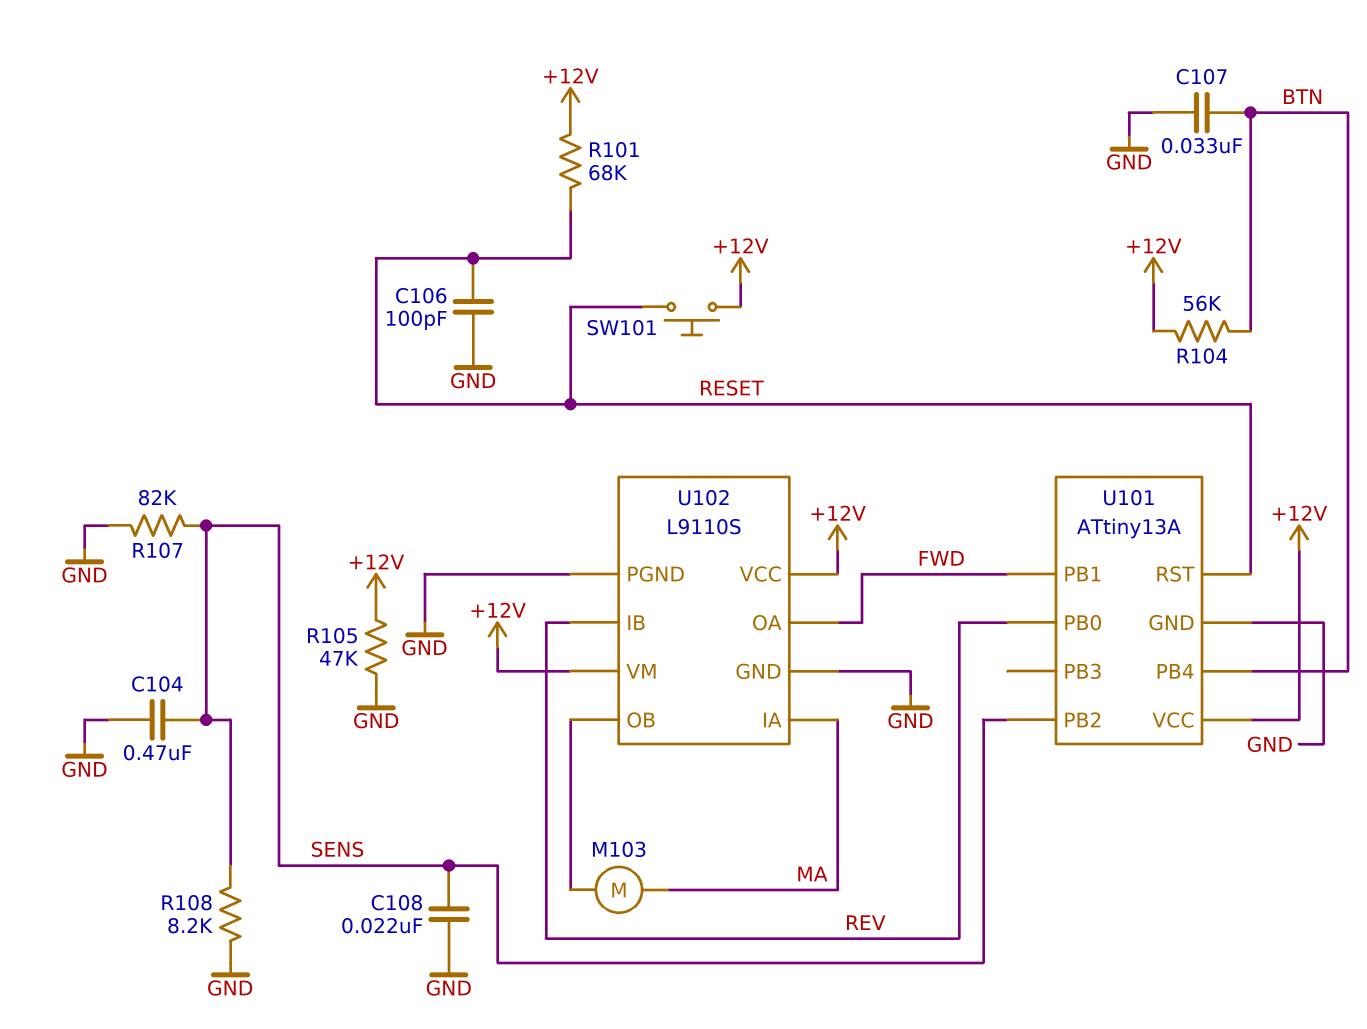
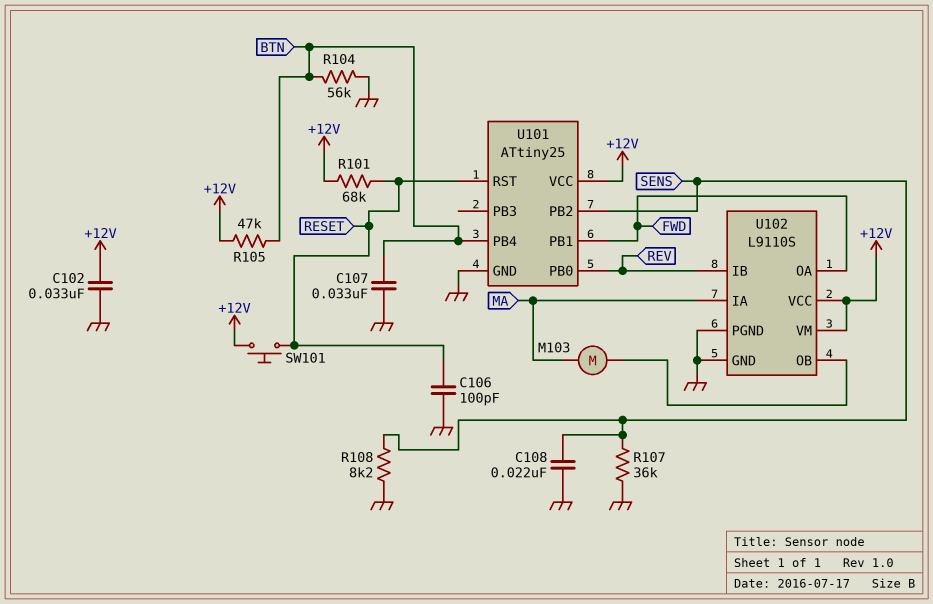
C102: none -> 33nF (+12V, GND)
C104: 470nF (GND, SENS) -> none
R104: 56k (+12V, BTN) -> 56k (BTN, GND)
R105: 47k (+12V, GND) -> 47k (+12V, BTN)
R107: 82k (GND, SENS) -> 36k (GND, SENS)
U101: ATtiny13A -> ATtiny25

